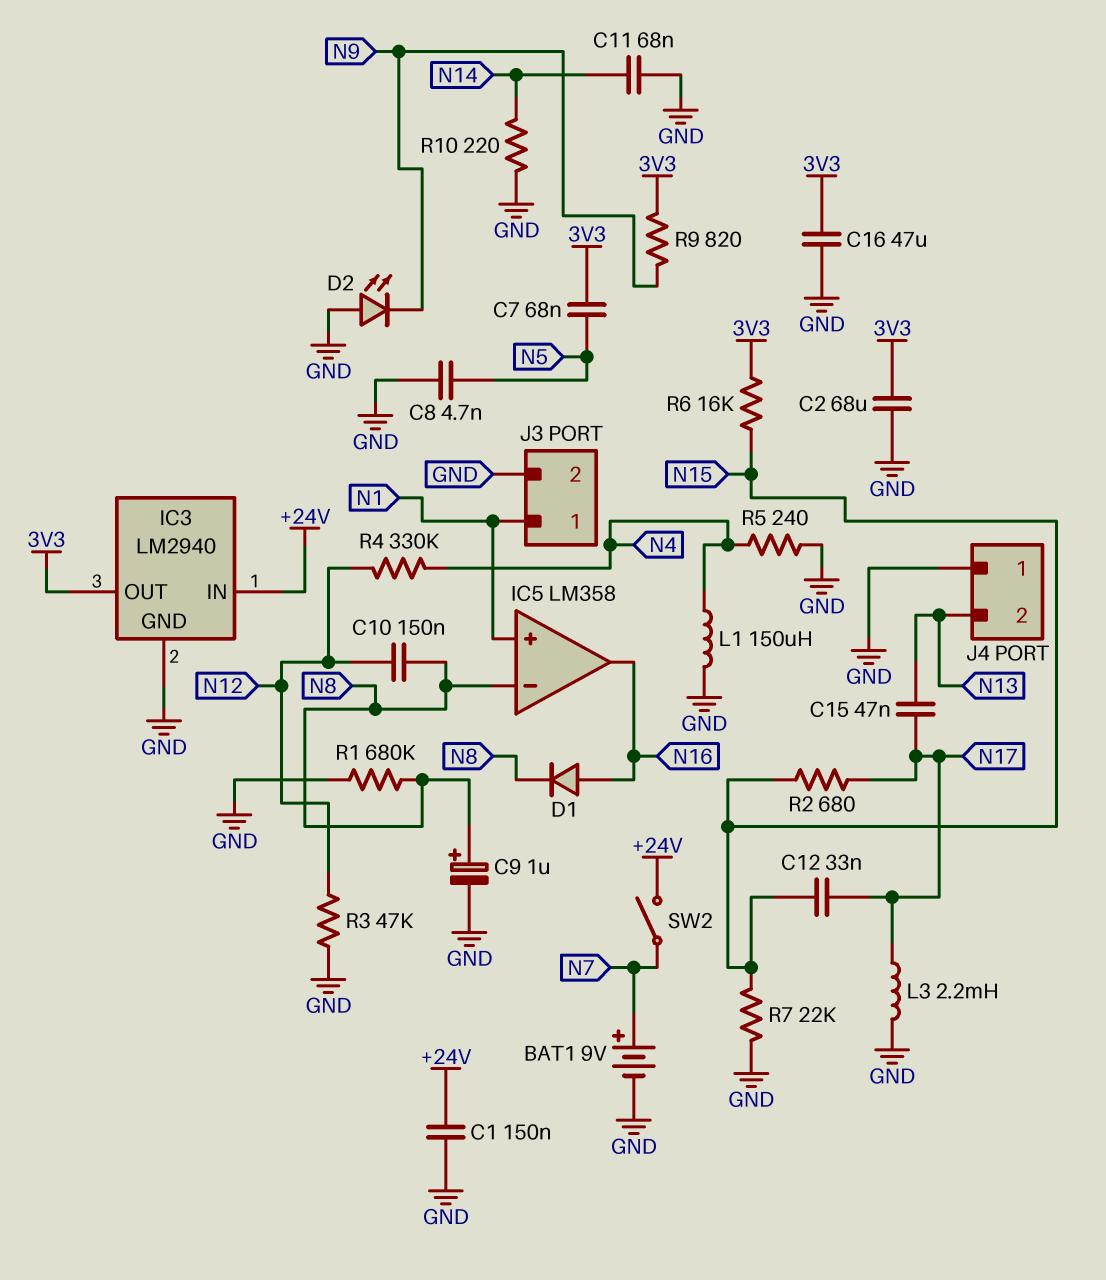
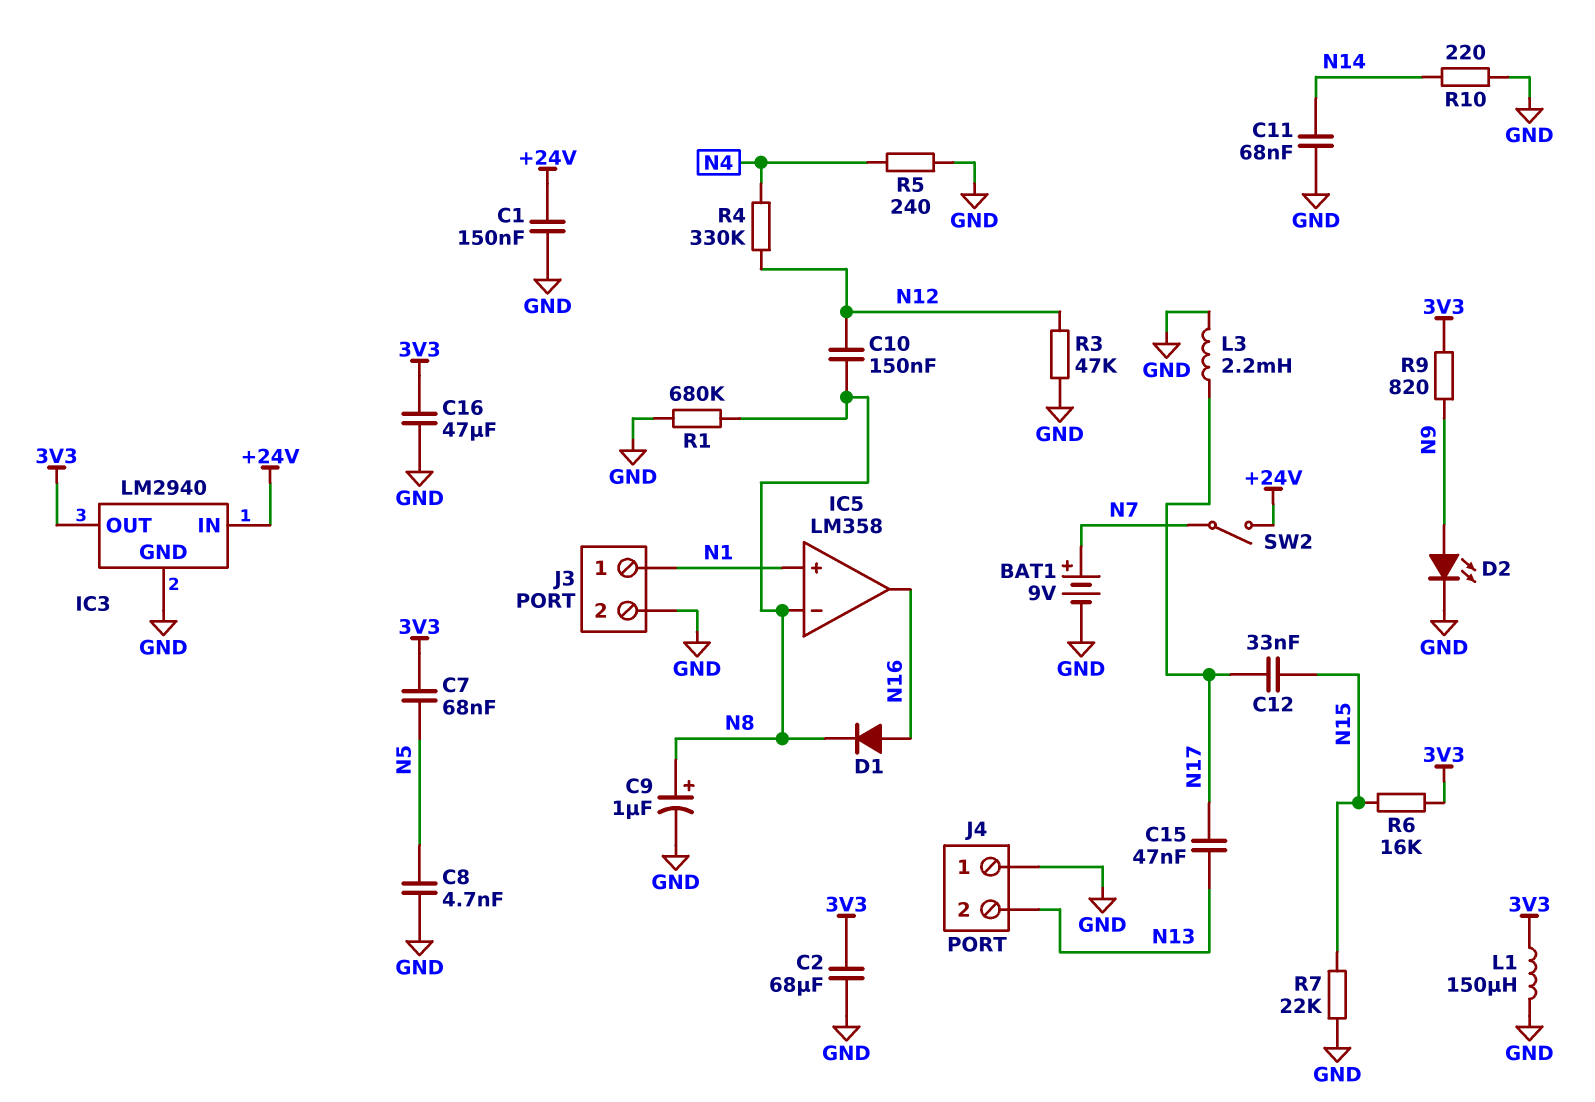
D2: LED (A GND, K N9) -> LED (A N9, K GND)
L1: 150uH (GND, N4) -> 150uH (3V3, GND)
R2: 680 (N15, N17) -> none

